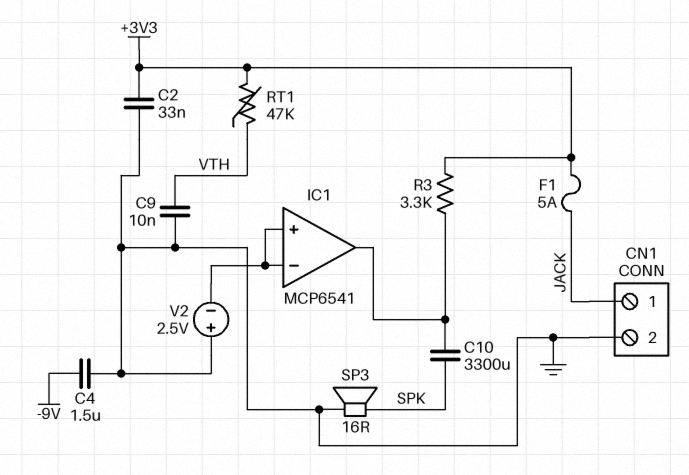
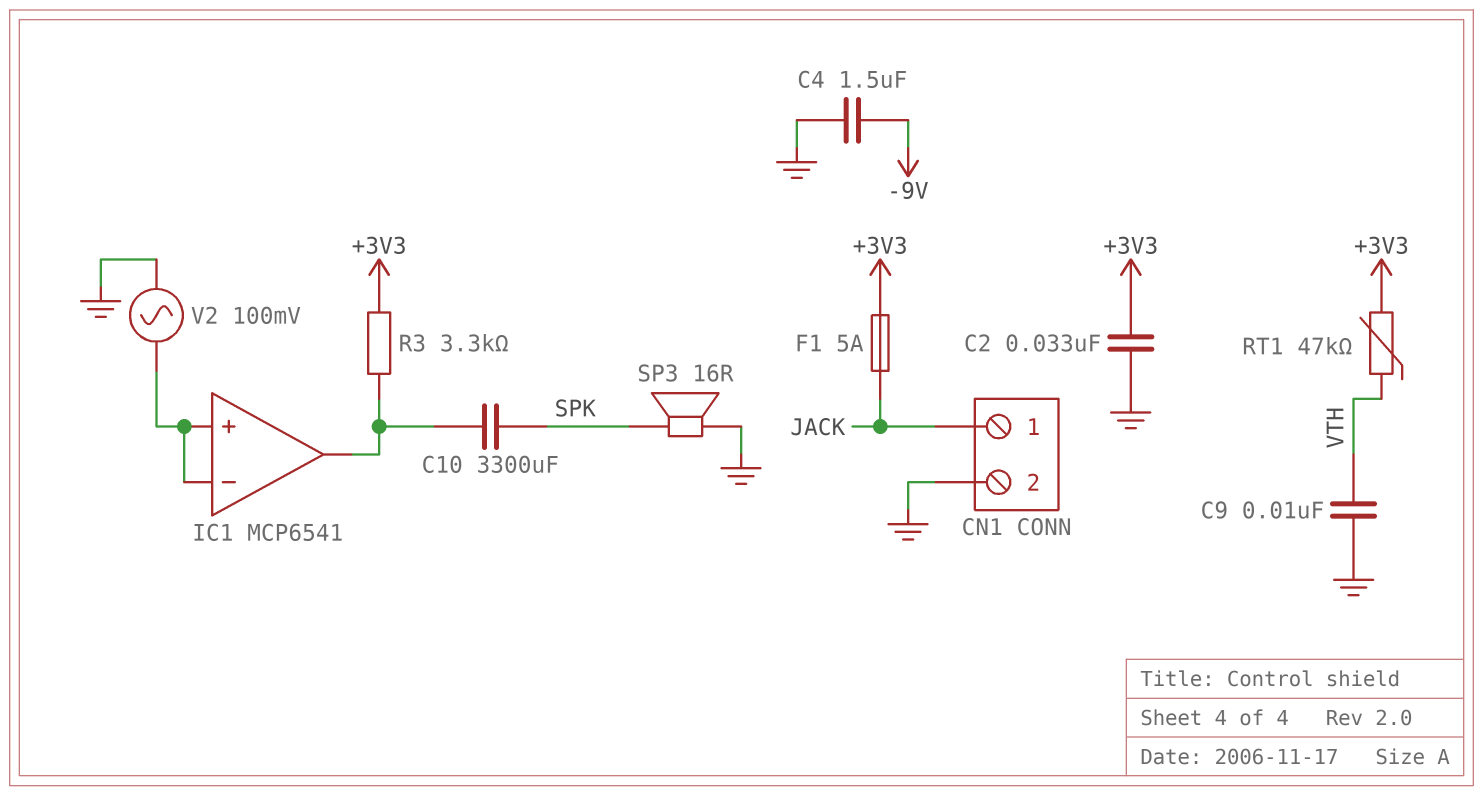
V2: 2.5V (plus GND, minus IC1/in+) -> AC 100mV (GND, IC1/in+)

